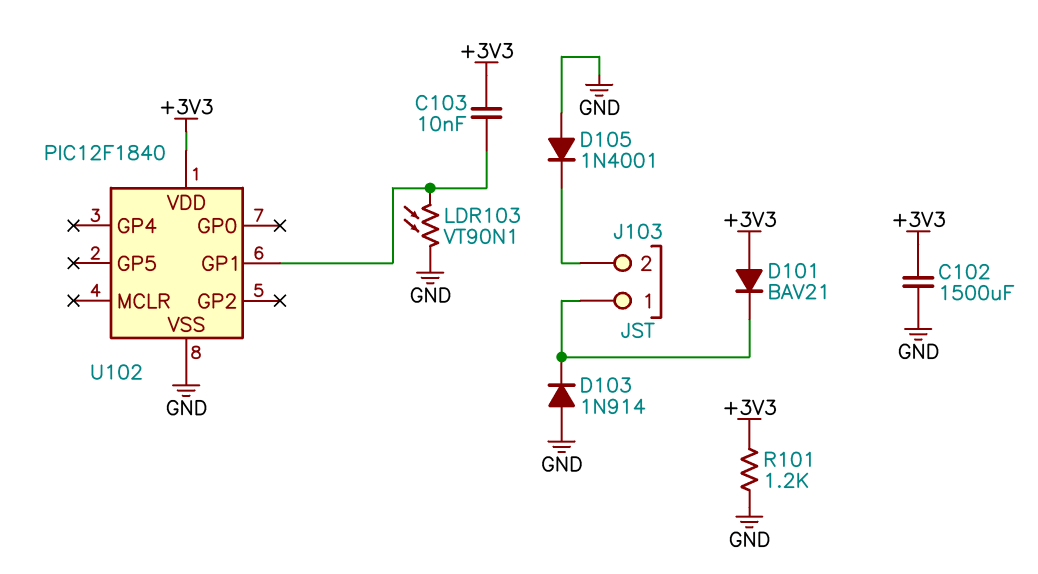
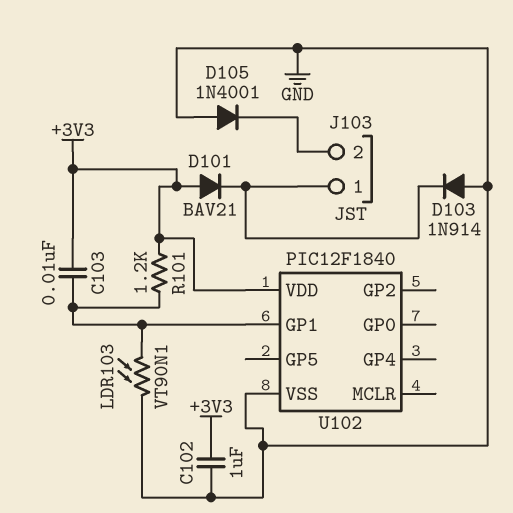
C102: 1500uF (+3V3, GND) -> 1uF (+3V3, GND)
R101: 1.2k (+3V3, GND) -> 1.2k (+3V3, U102/GP1)

